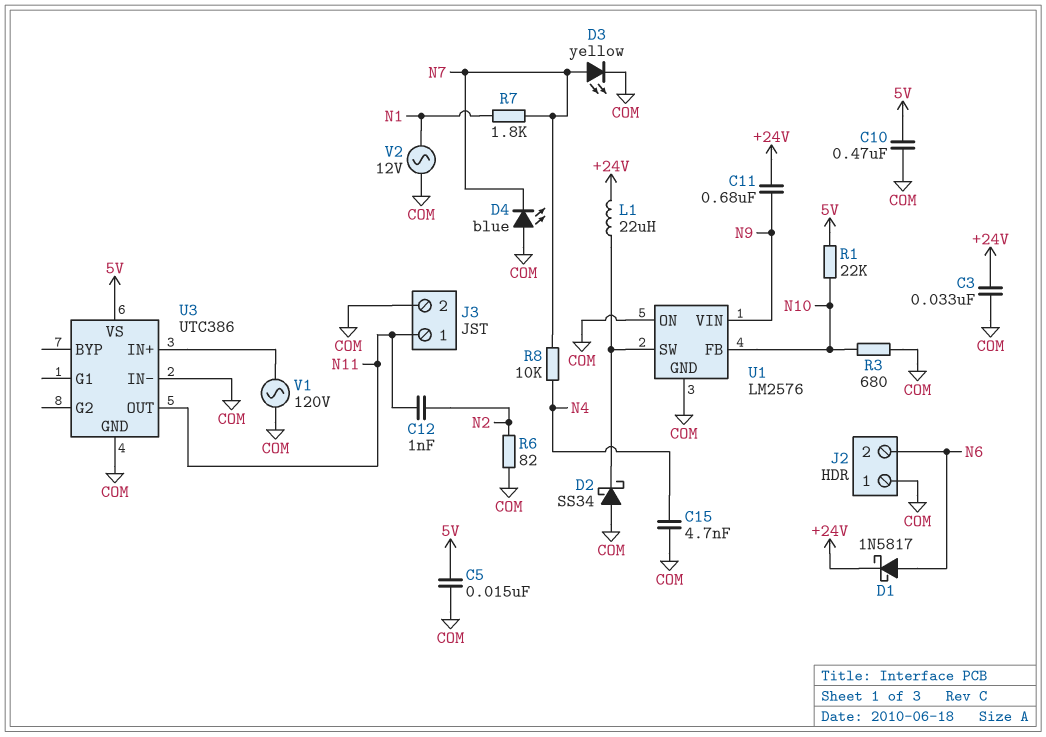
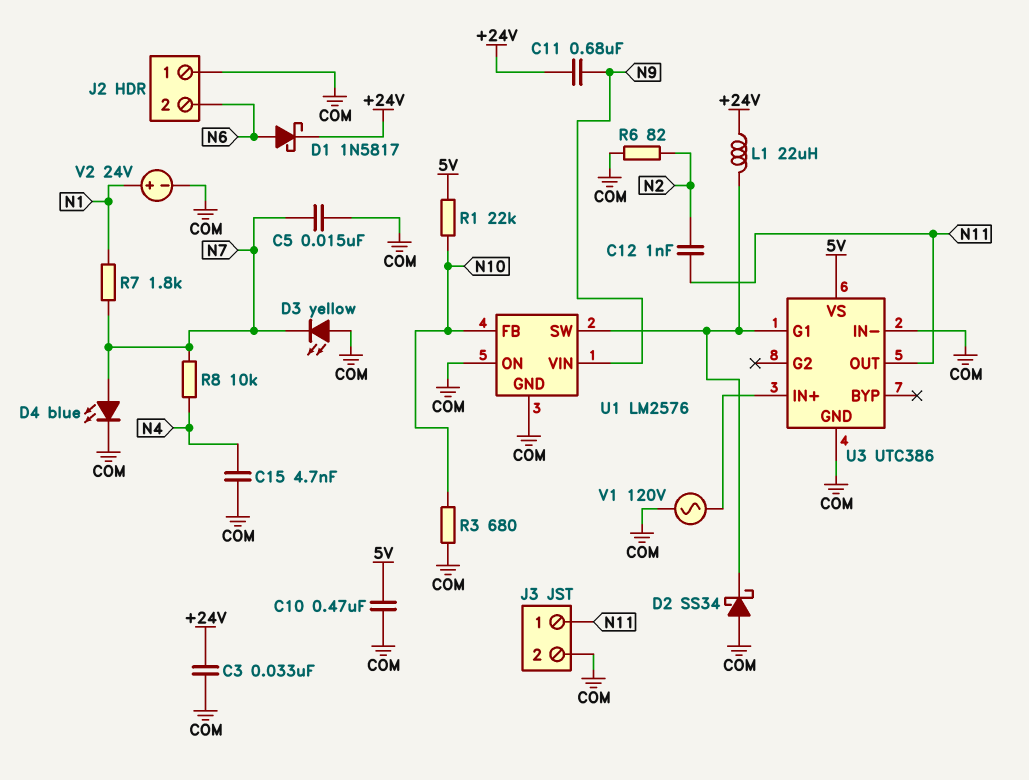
C5: 15nF (5V, COM) -> 15nF (COM, N7)
D3: LED yellow (A N7, K COM) -> LED yellow (A COM, K N7)
D4: LED blue (A COM, K N7) -> LED blue (A N7, K COM)
U3 pin G1: none -> U1/SW
V2: AC 12V (COM, N1) -> 24V (plus N1, minus COM)

